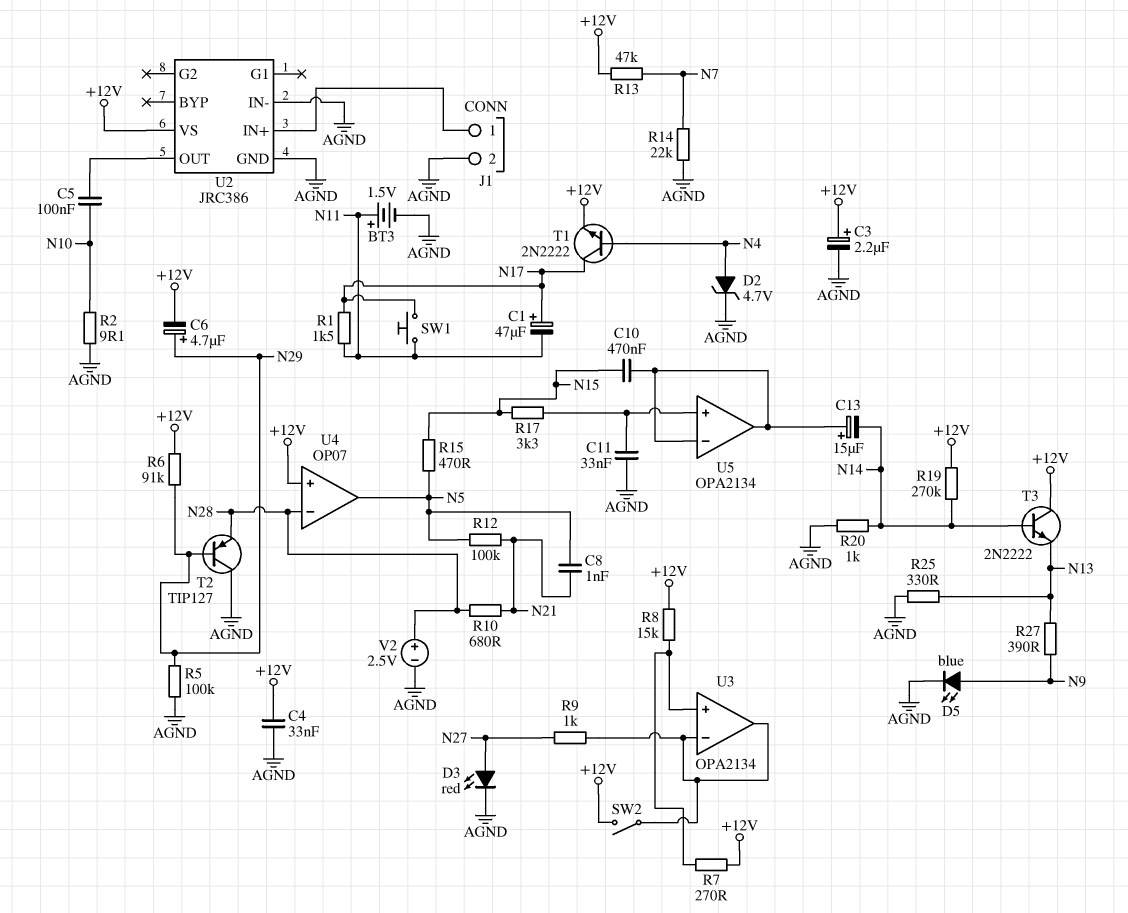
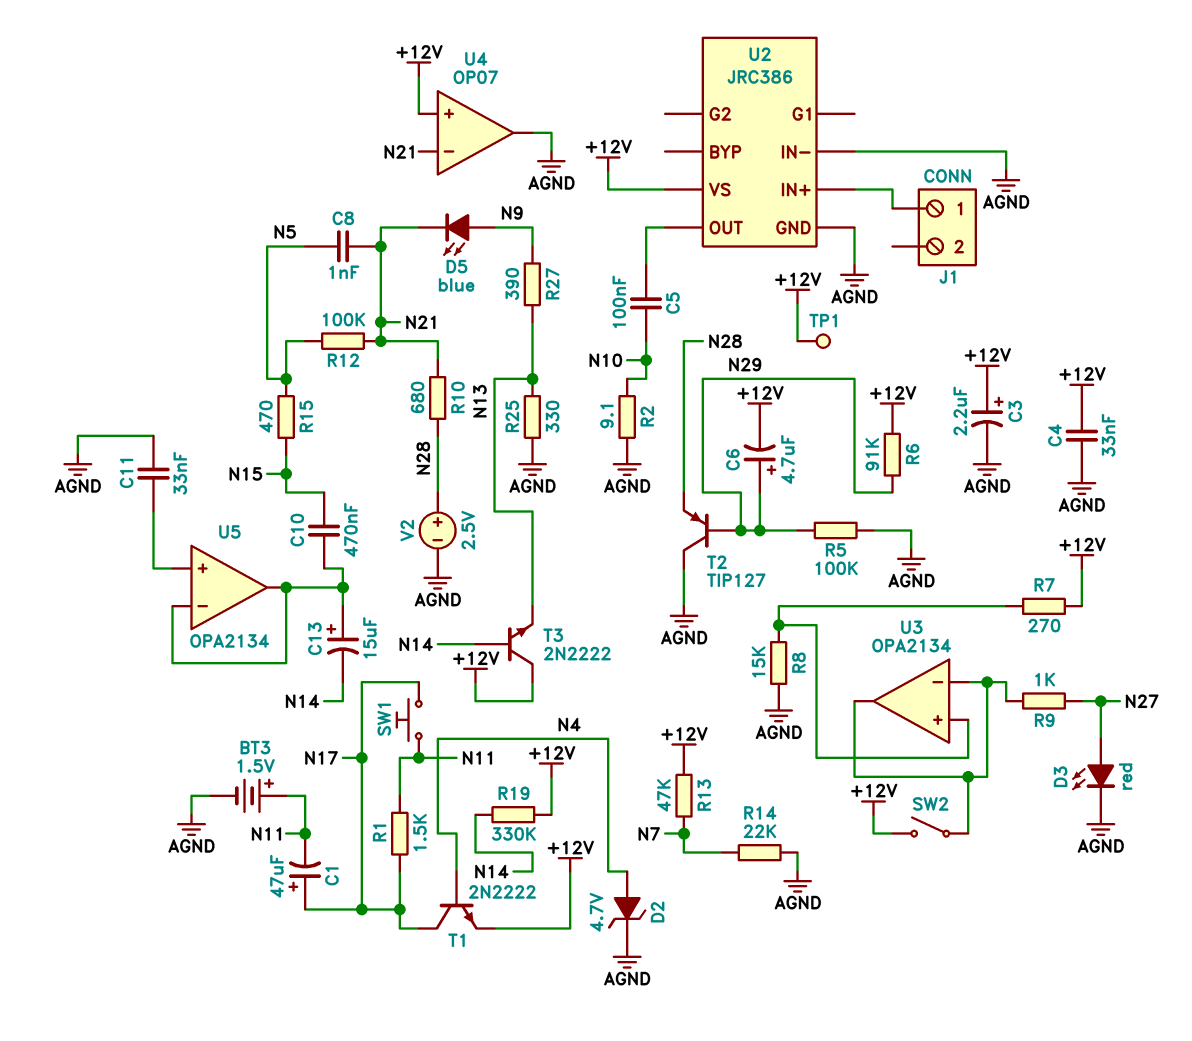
D5: LED blue (A N9, K AGND) -> LED blue (A N9, K N21)
J1 pin 2: AGND -> none
R8: 15k (+12V, U3/in+) -> 15k (AGND, U3/in+)
R17: 3.3k (N15, U5/in+) -> none
R19: 270k (+12V, N14) -> 330k (+12V, N14)
R20: 1k (AGND, N14) -> none
TP1: none -> test point (+12V)
U4 pin in-: N28 -> N21
U4 pin out: N5 -> AGND

